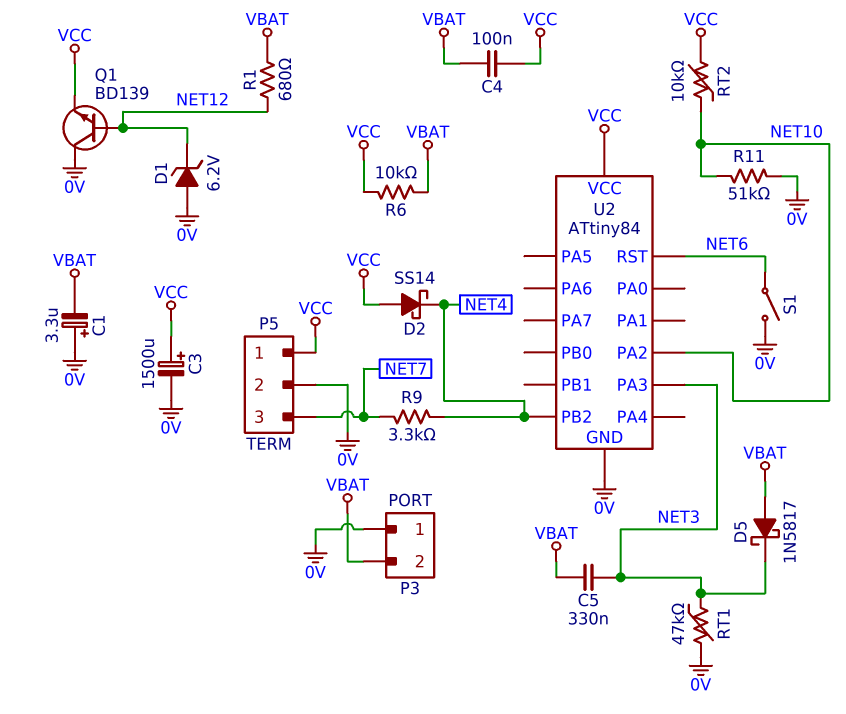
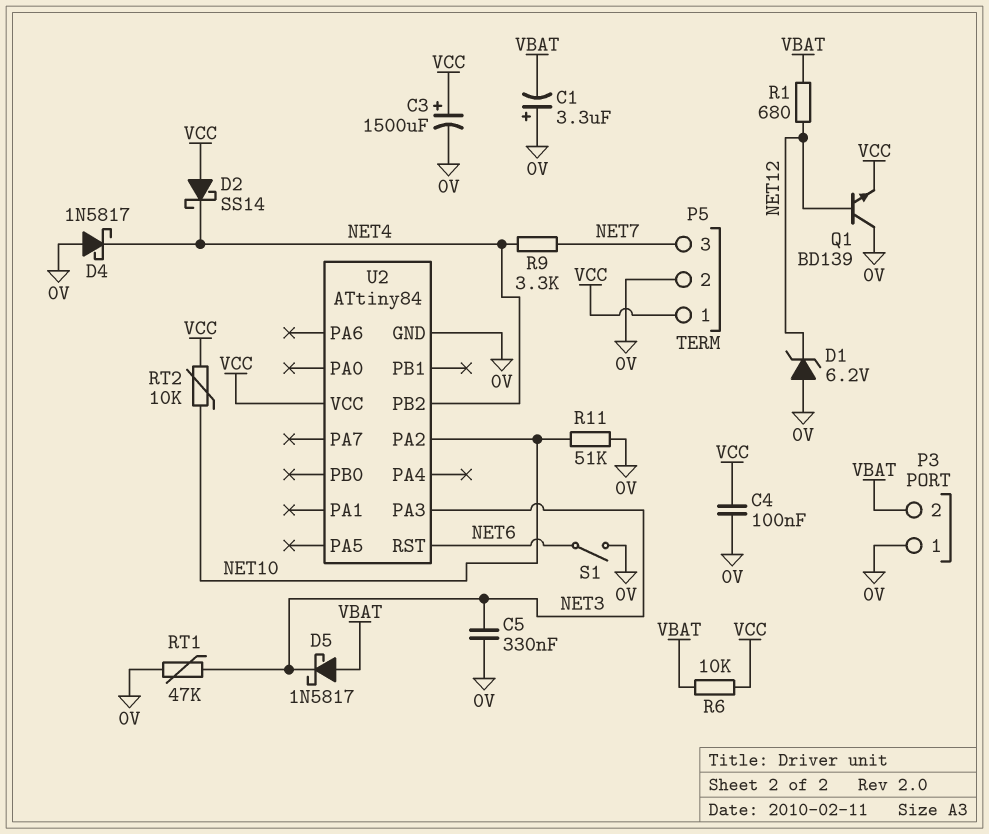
C4: 100nF (VBAT, VCC) -> 100nF (0V, VCC)
C5: 330nF (NET3, VBAT) -> 330nF (0V, NET3)
D4: none -> schottky 1N5817 (A 0V, K NET4)

